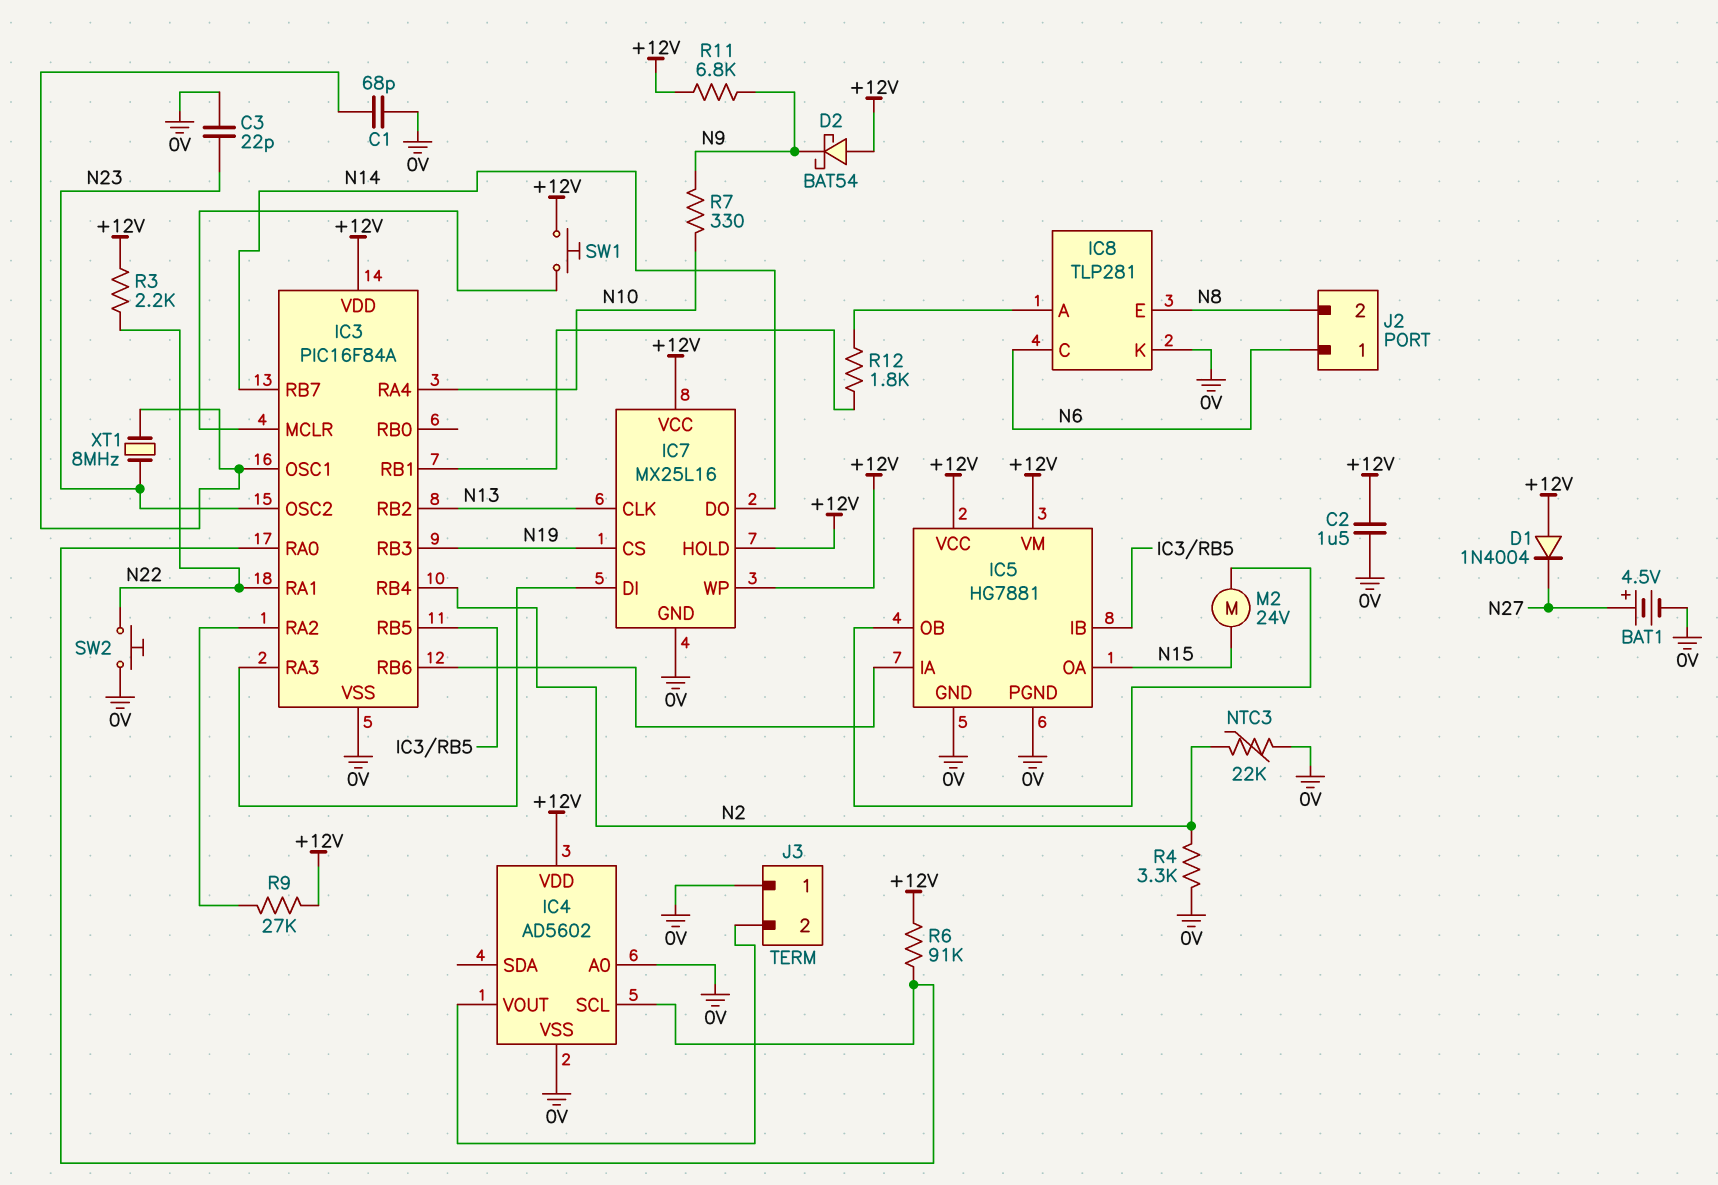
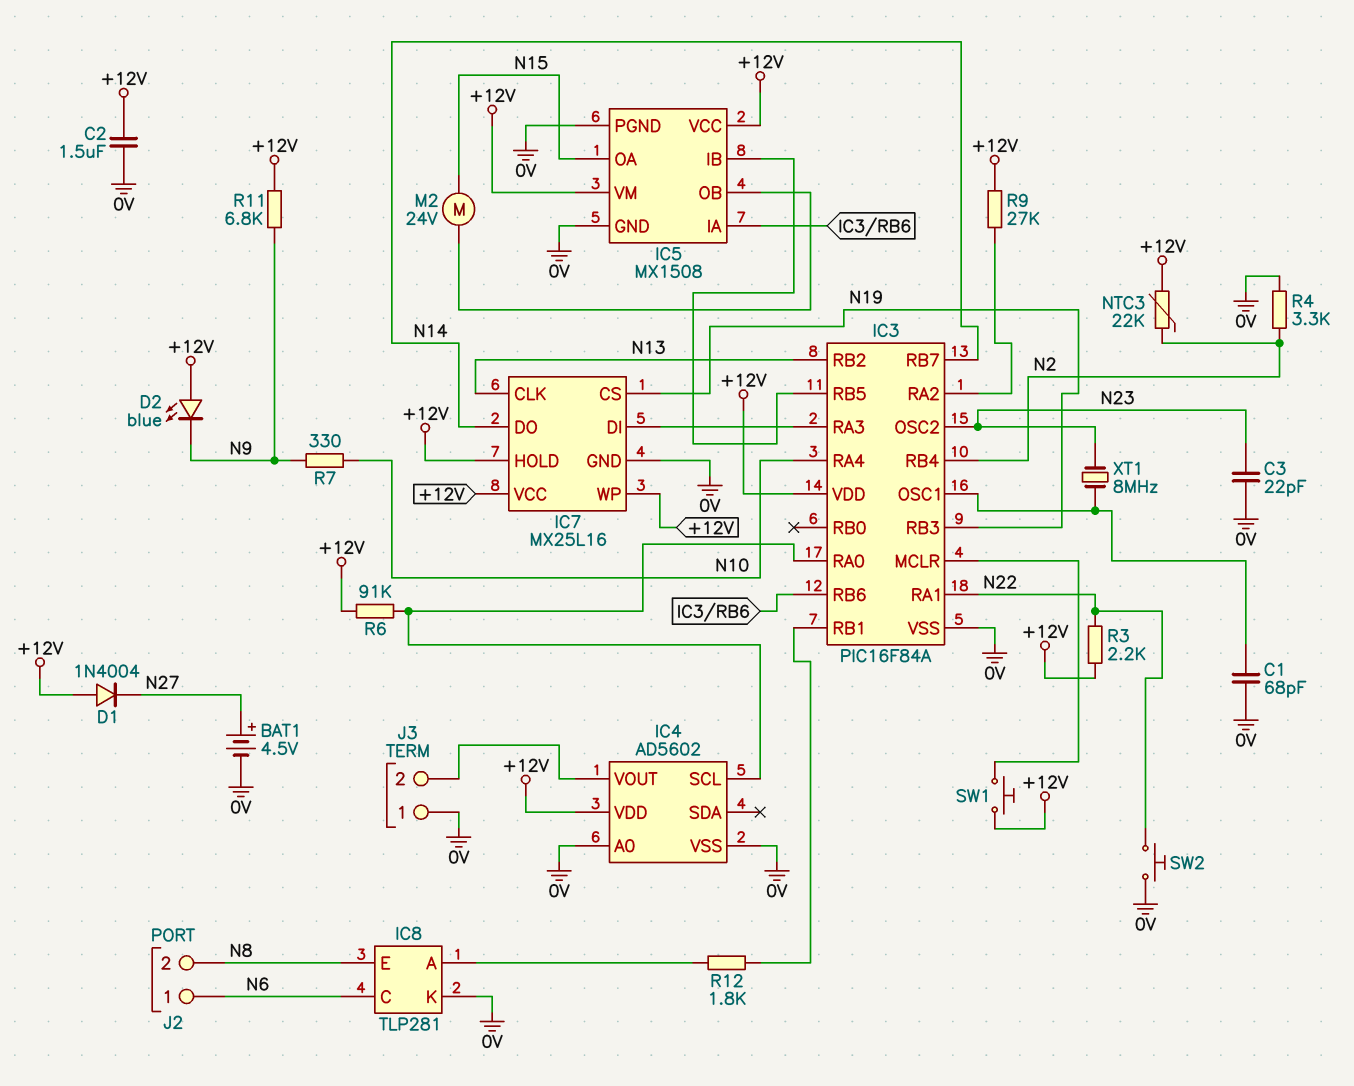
D2: schottky BAT54 (A +12V, K N9) -> LED blue (A +12V, K N9)
IC5: HG7881 -> MX1508
NTC3: 22k (0V, N2) -> 22k (+12V, N2)

